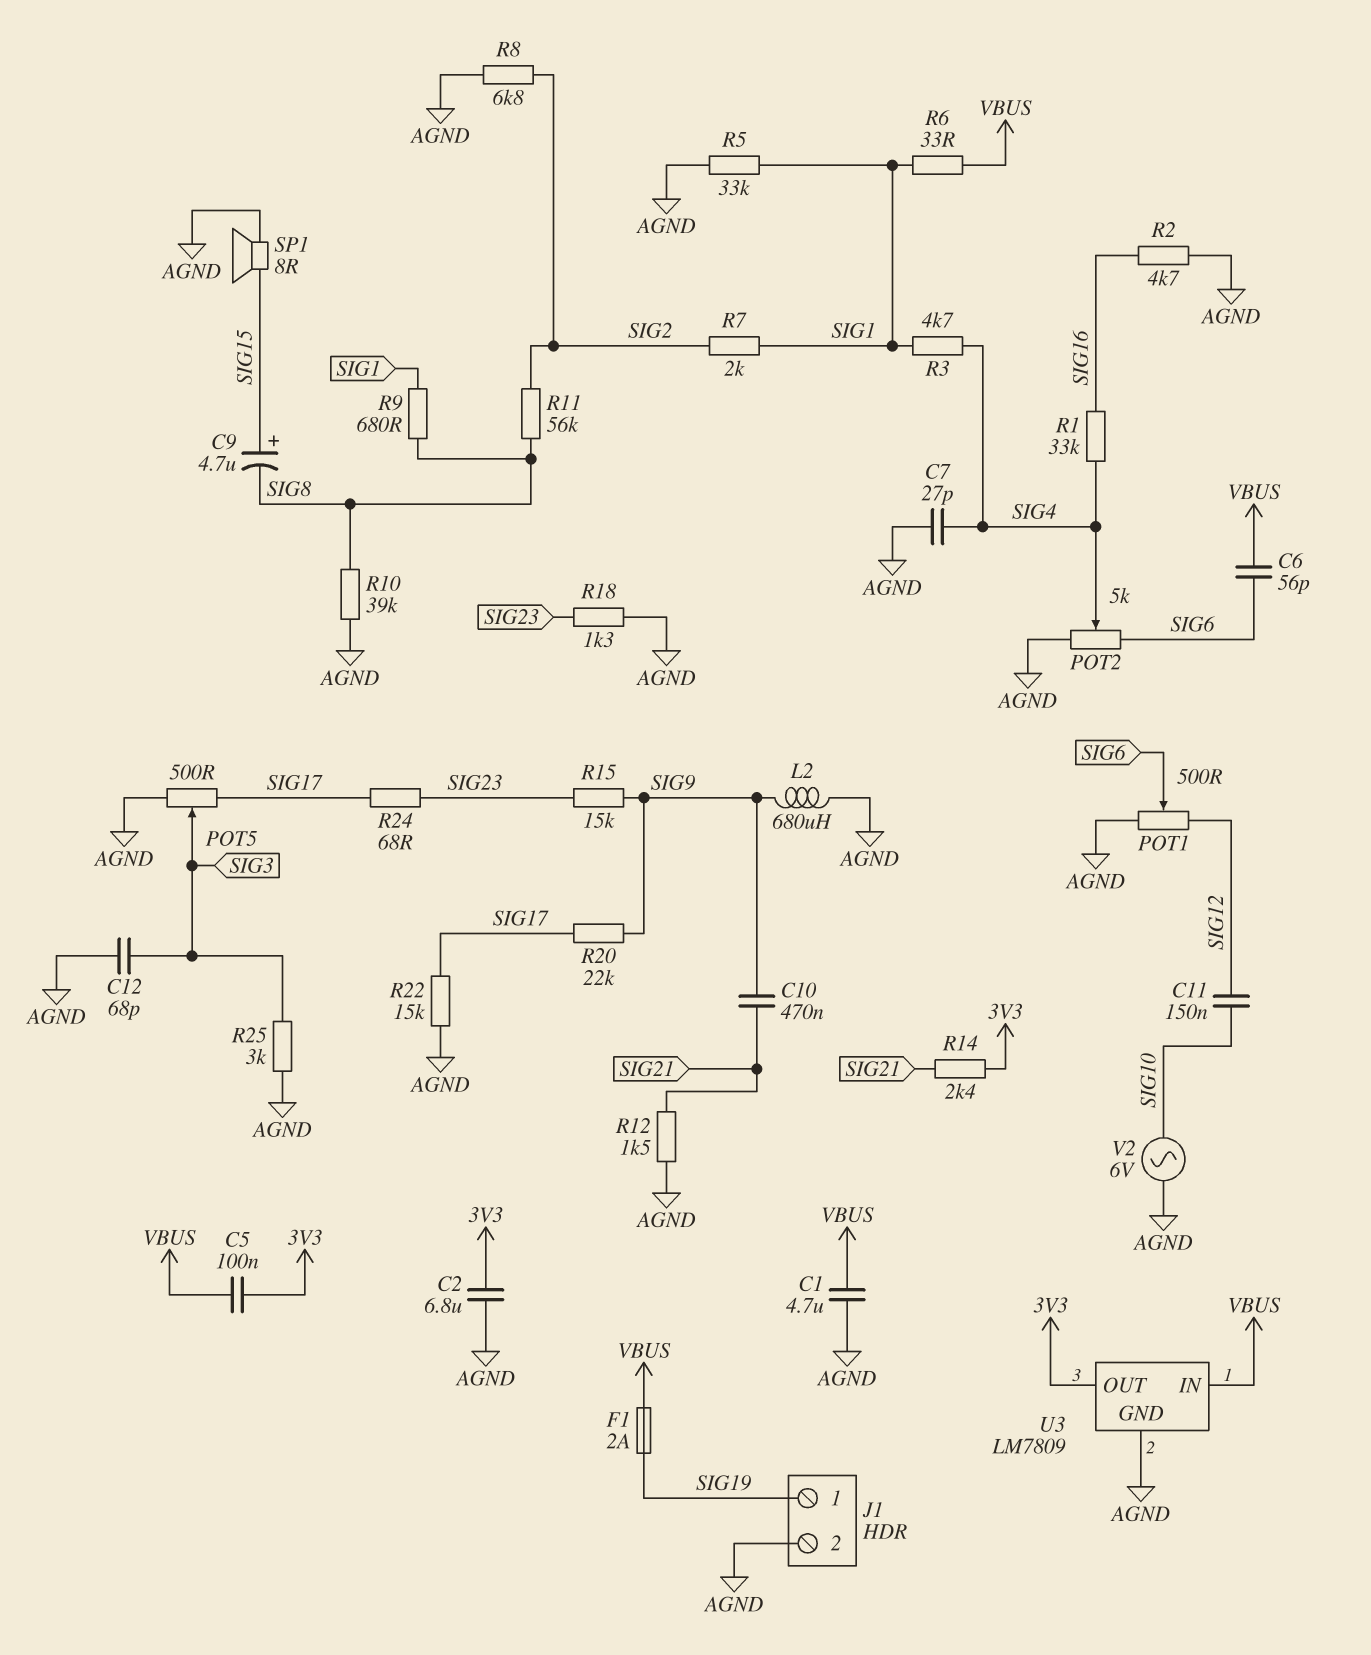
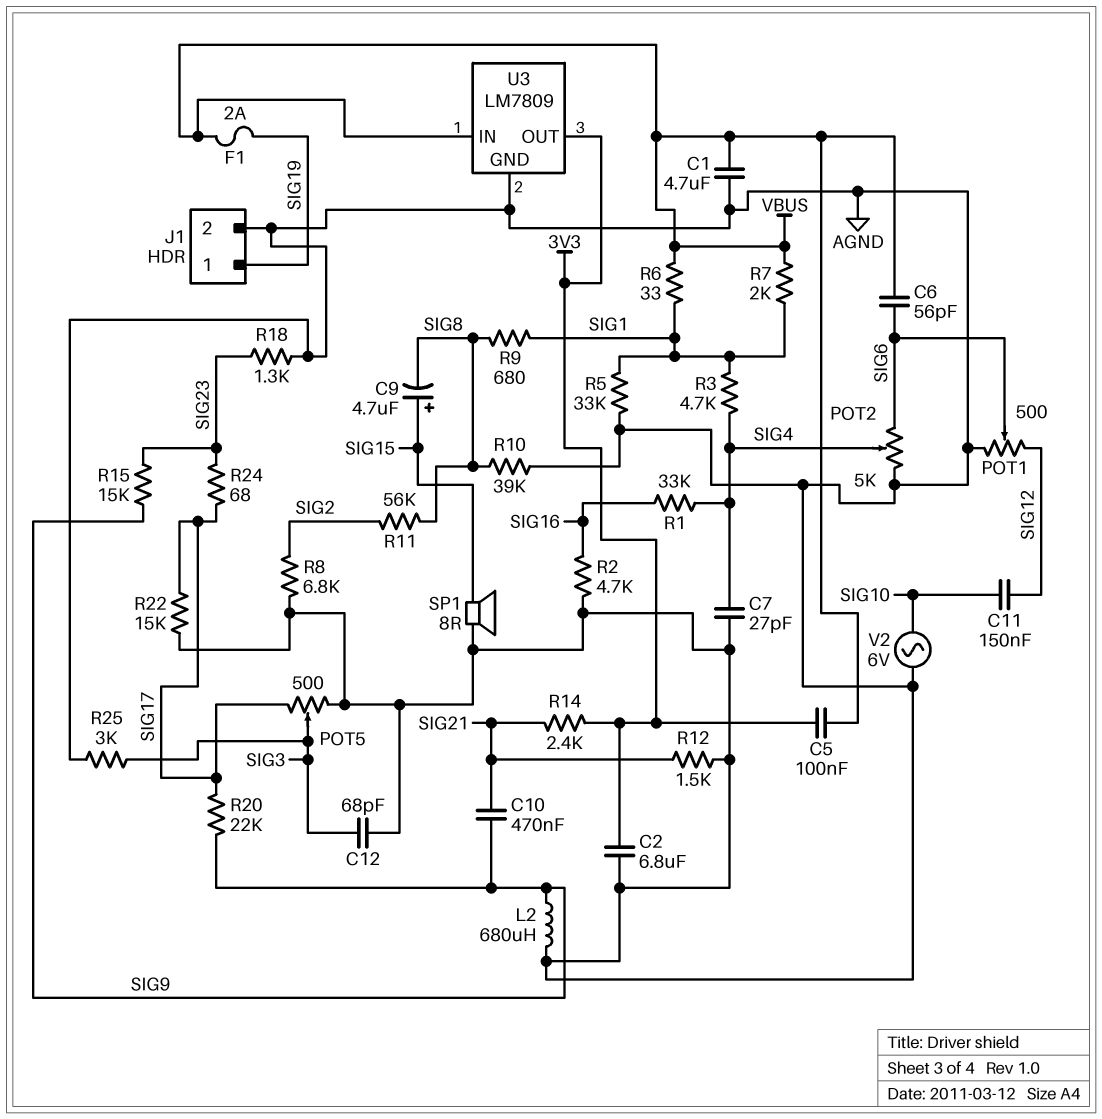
R7: 2k (SIG1, SIG2) -> 2k (SIG1, VBUS)

